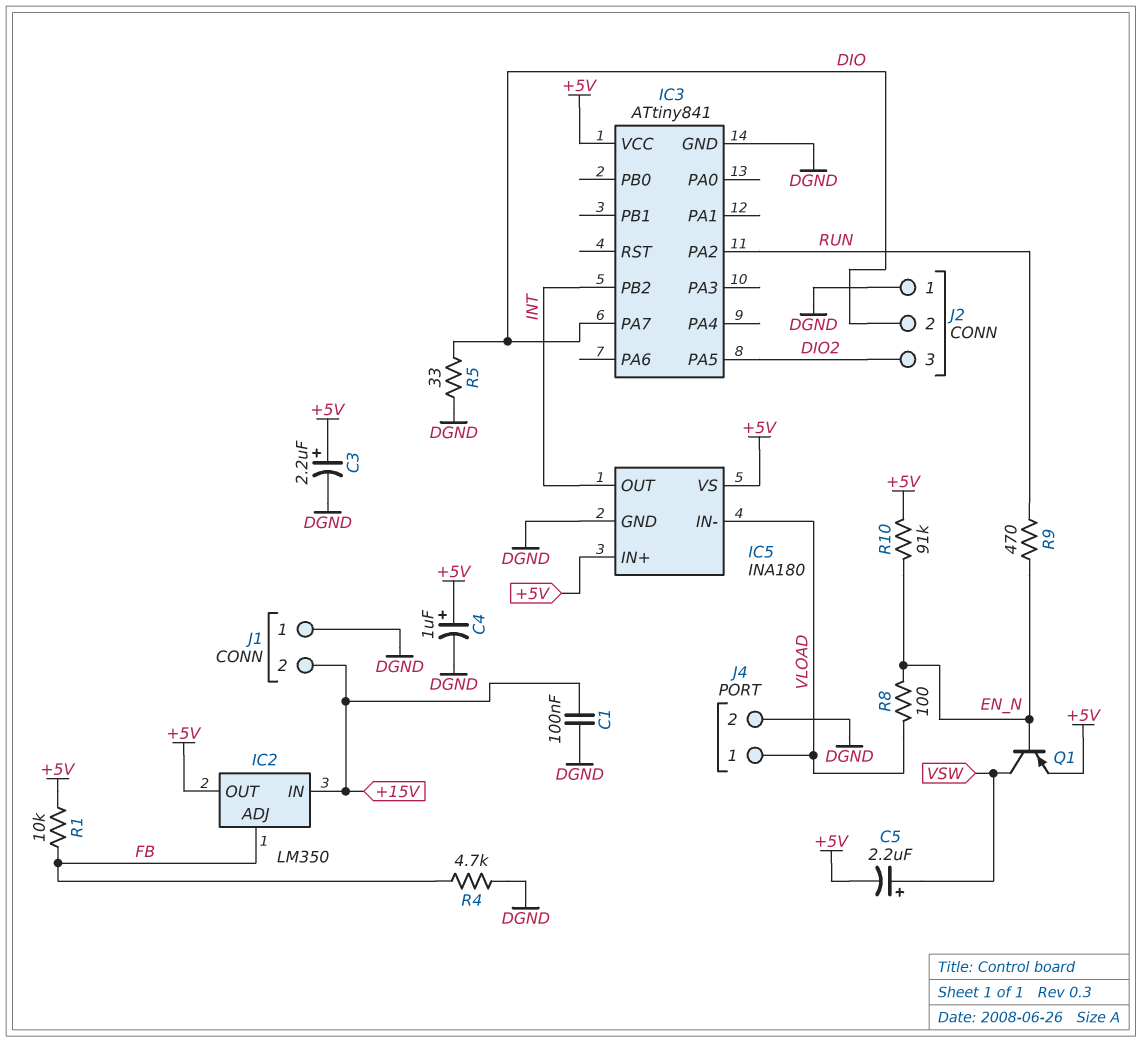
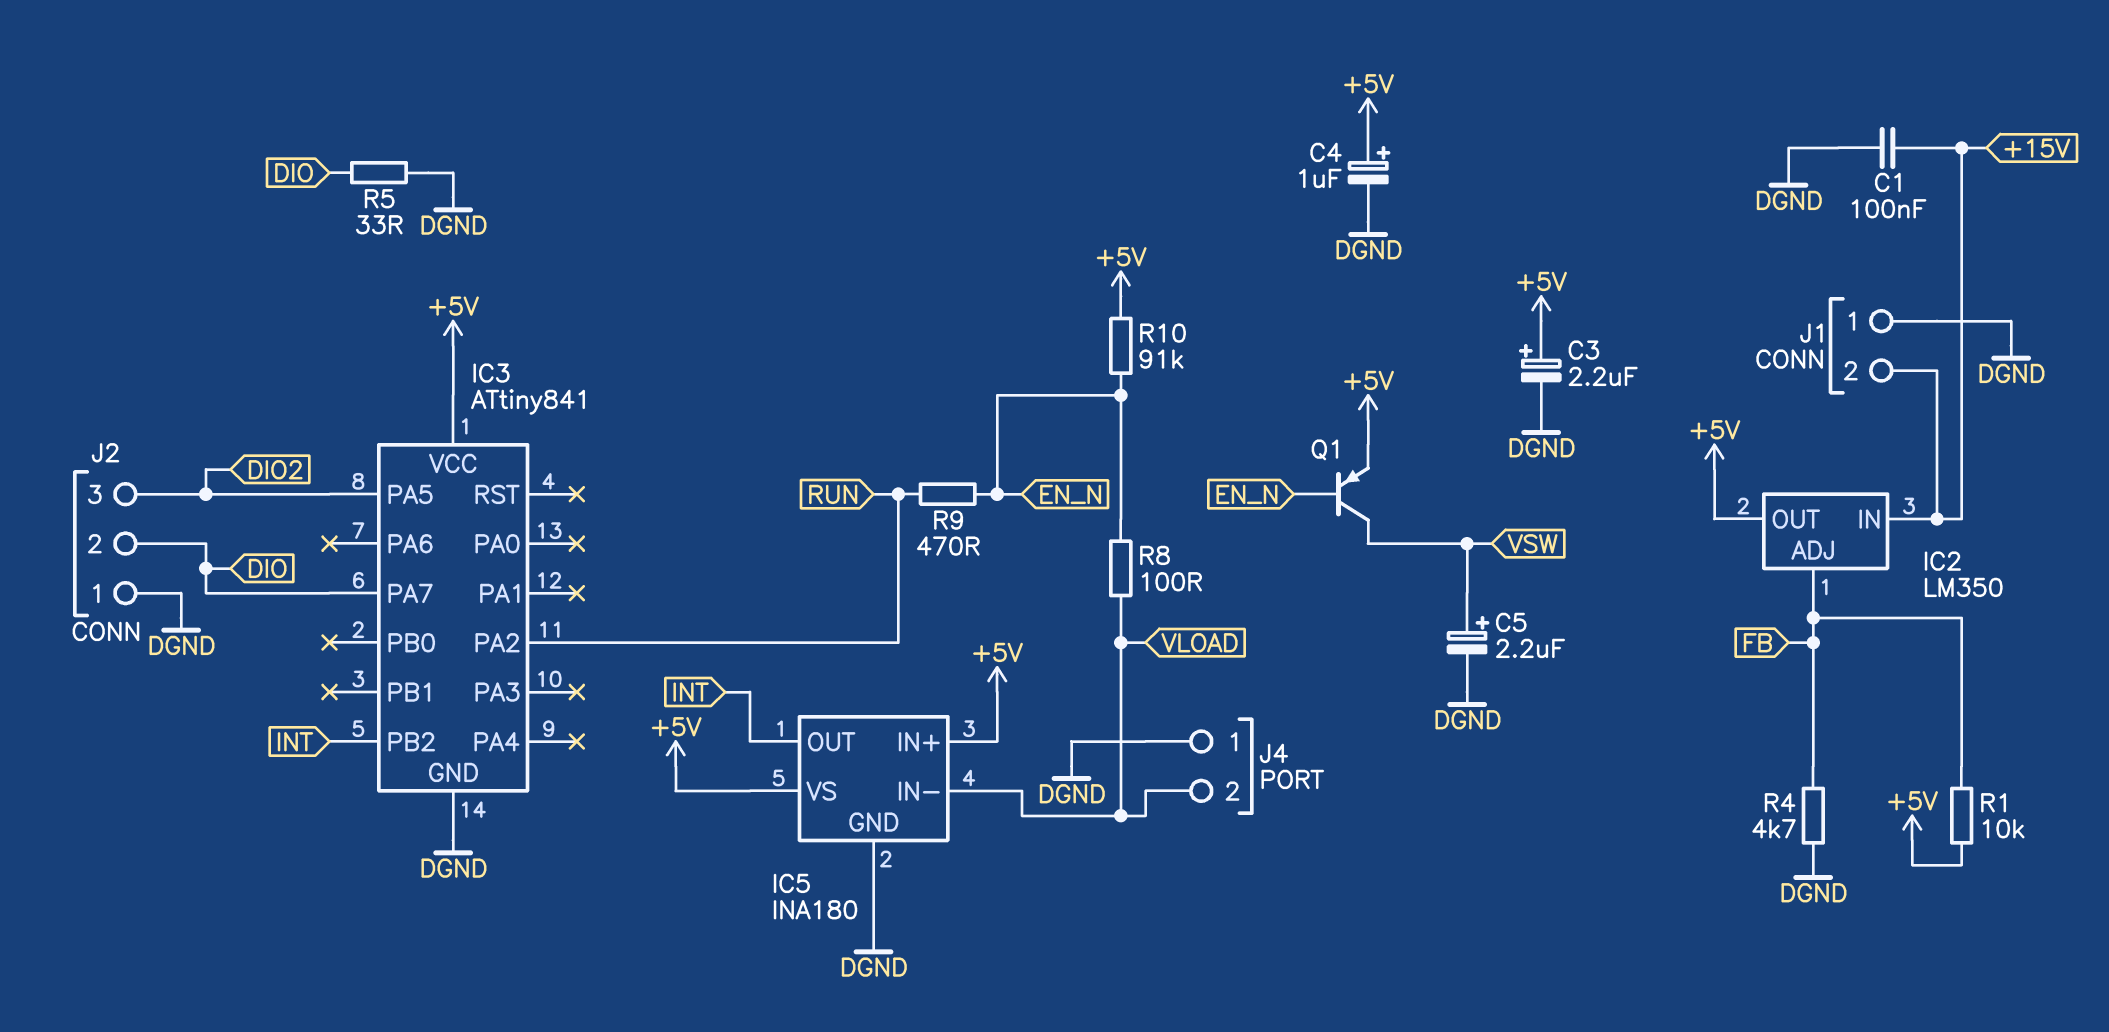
C5: 2.2uF (plus VSW, minus +5V) -> 2.2uF (plus VSW, minus DGND)
J4 pin 1: VLOAD -> DGND
J4 pin 2: DGND -> VLOAD

